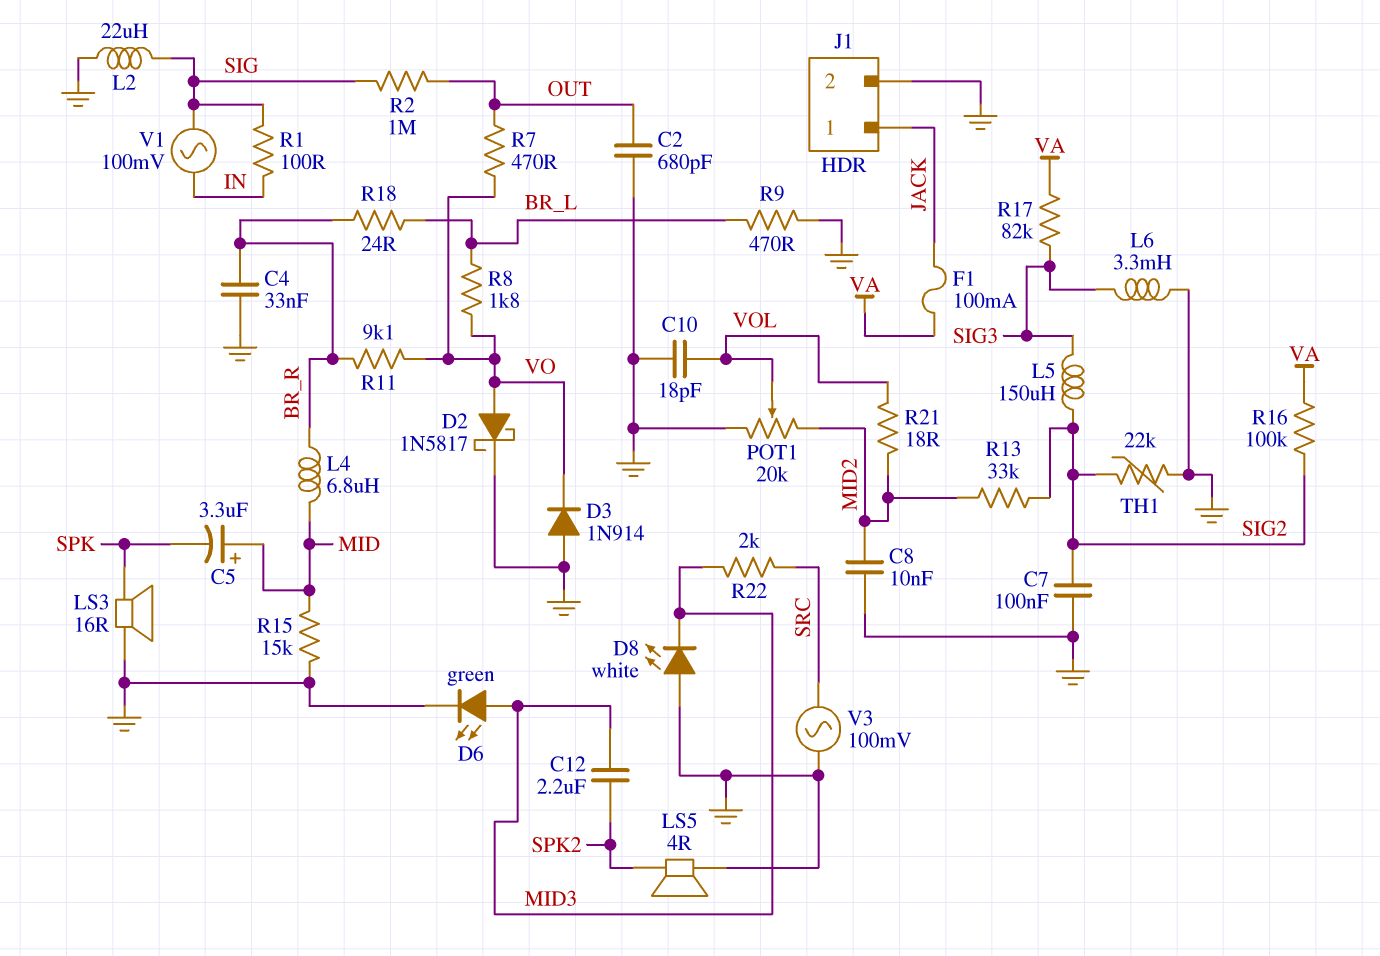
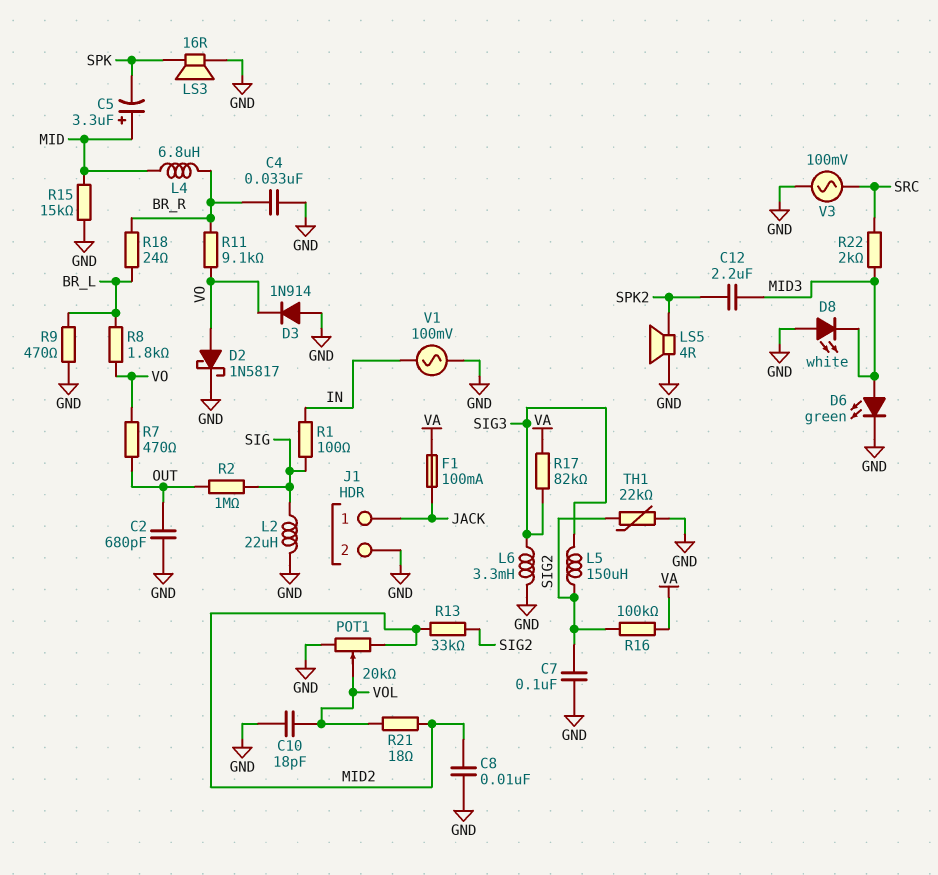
V1: AC 100mV (IN, SIG) -> AC 100mV (GND, IN)

